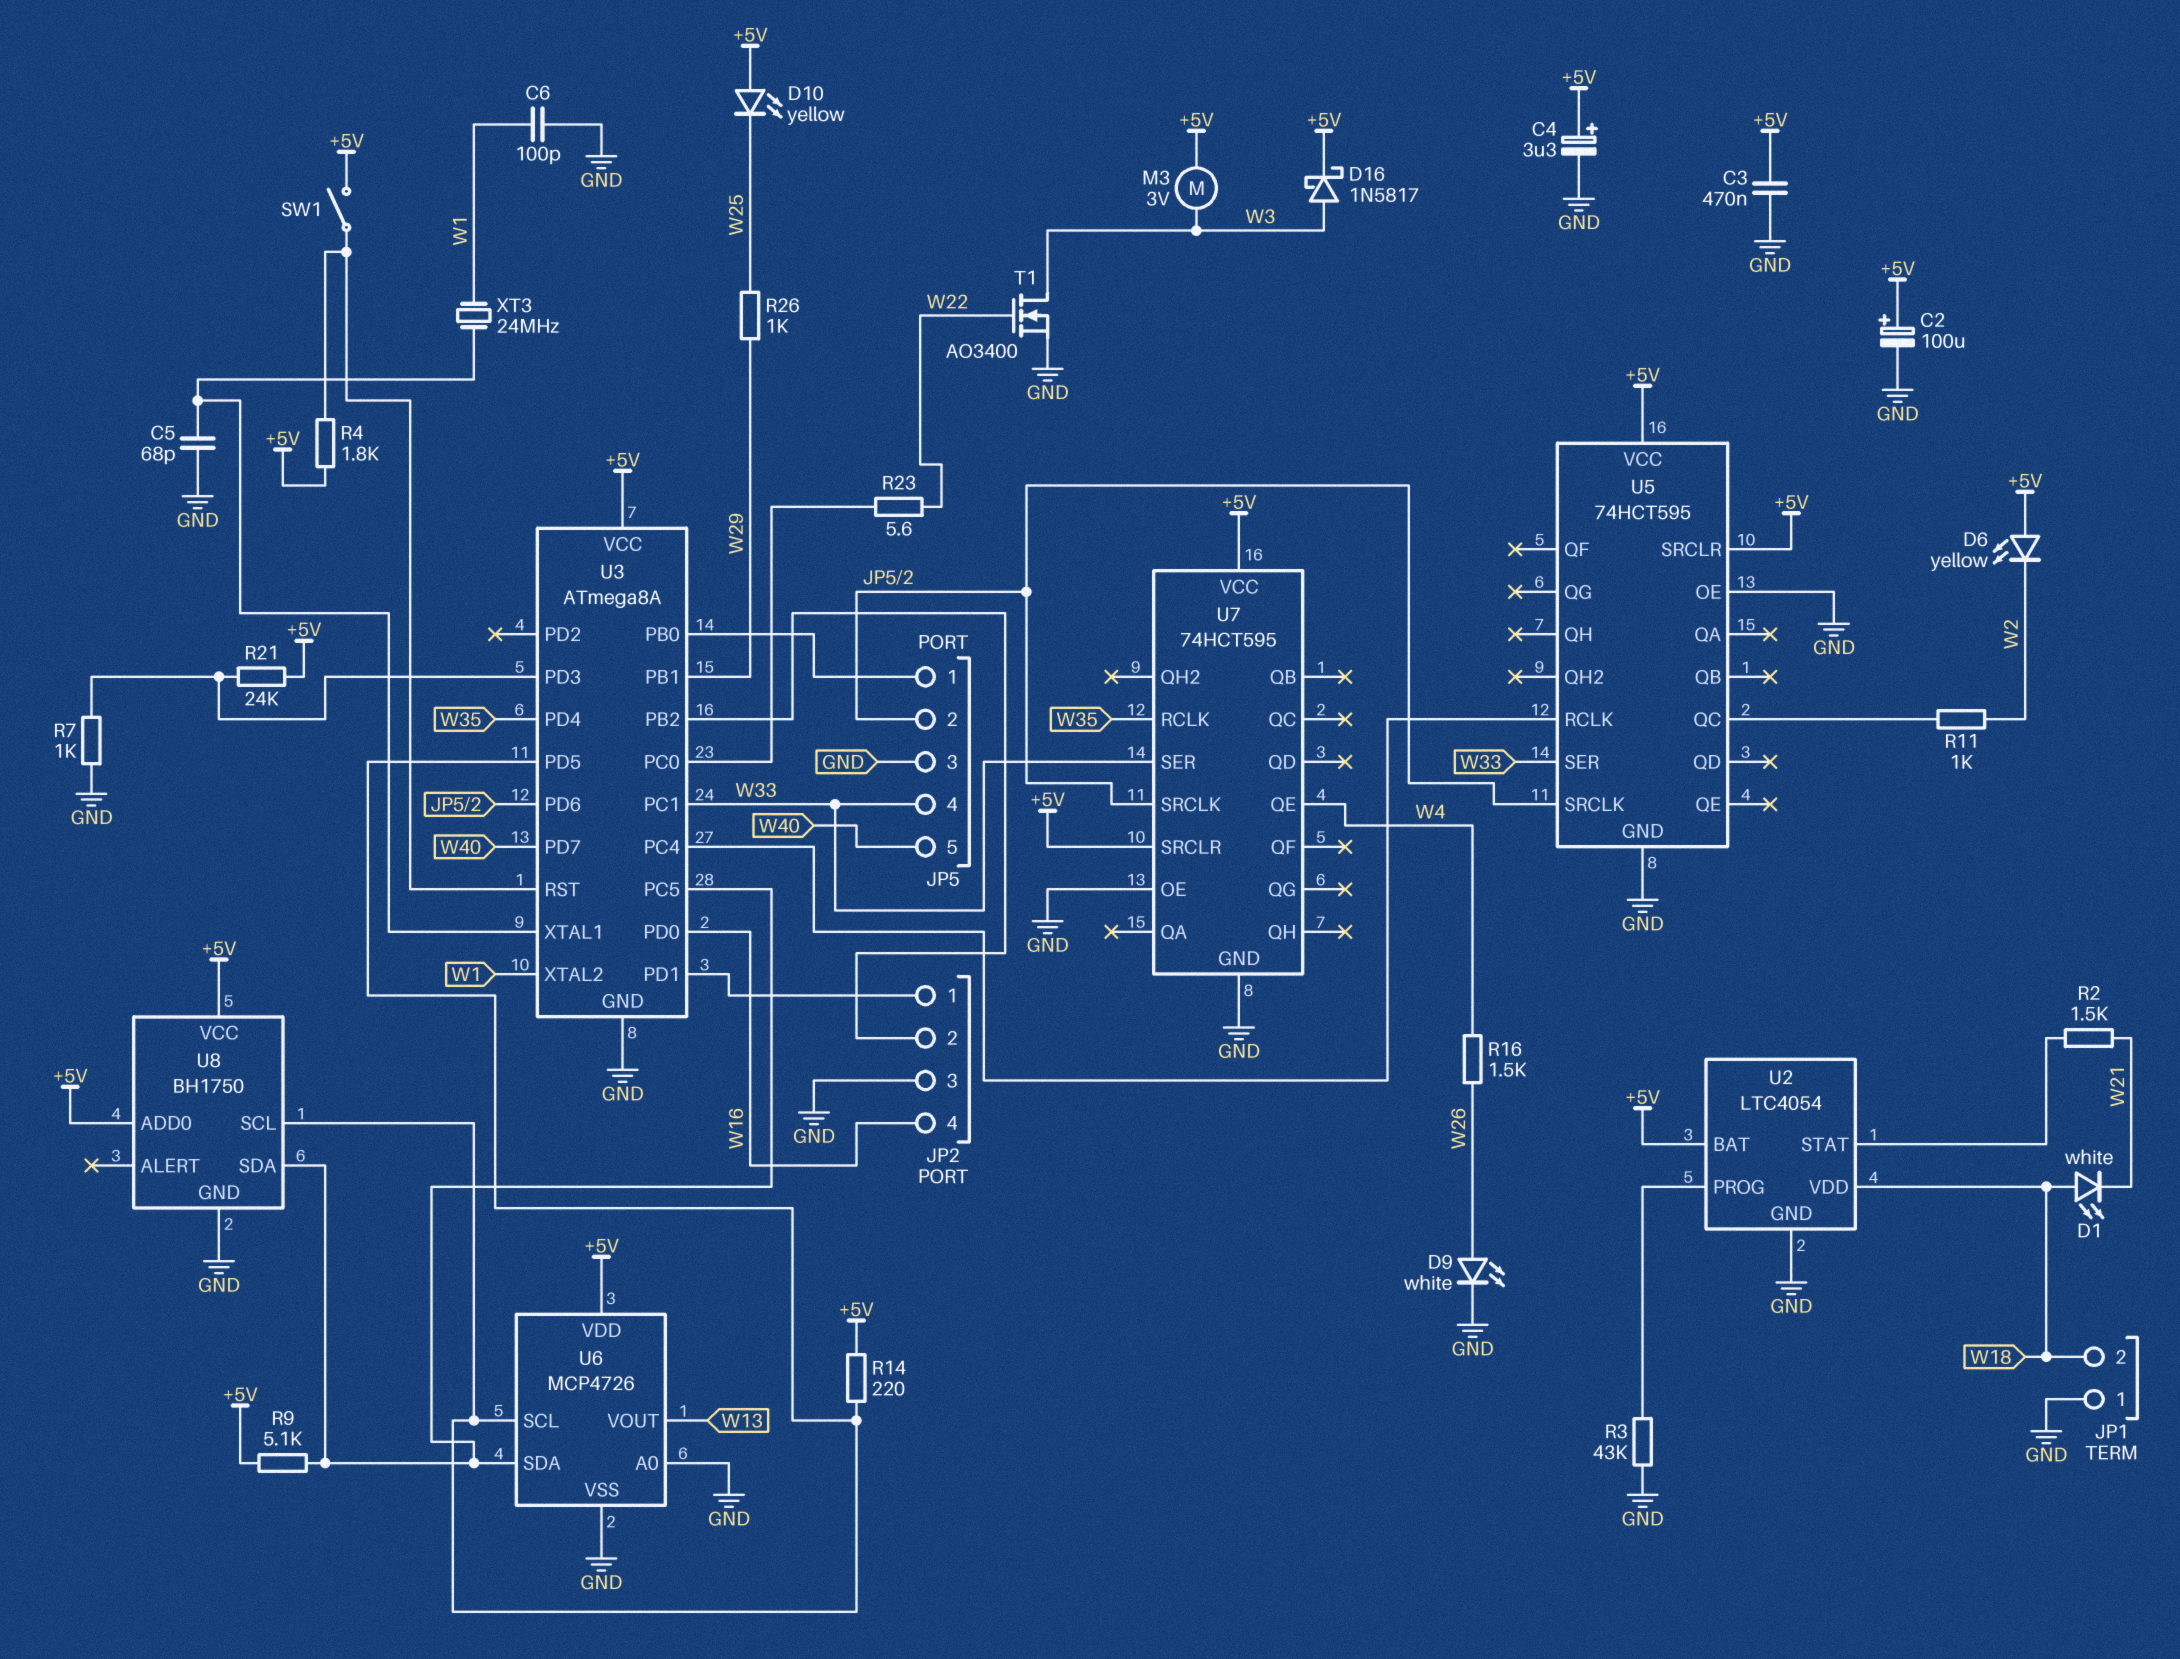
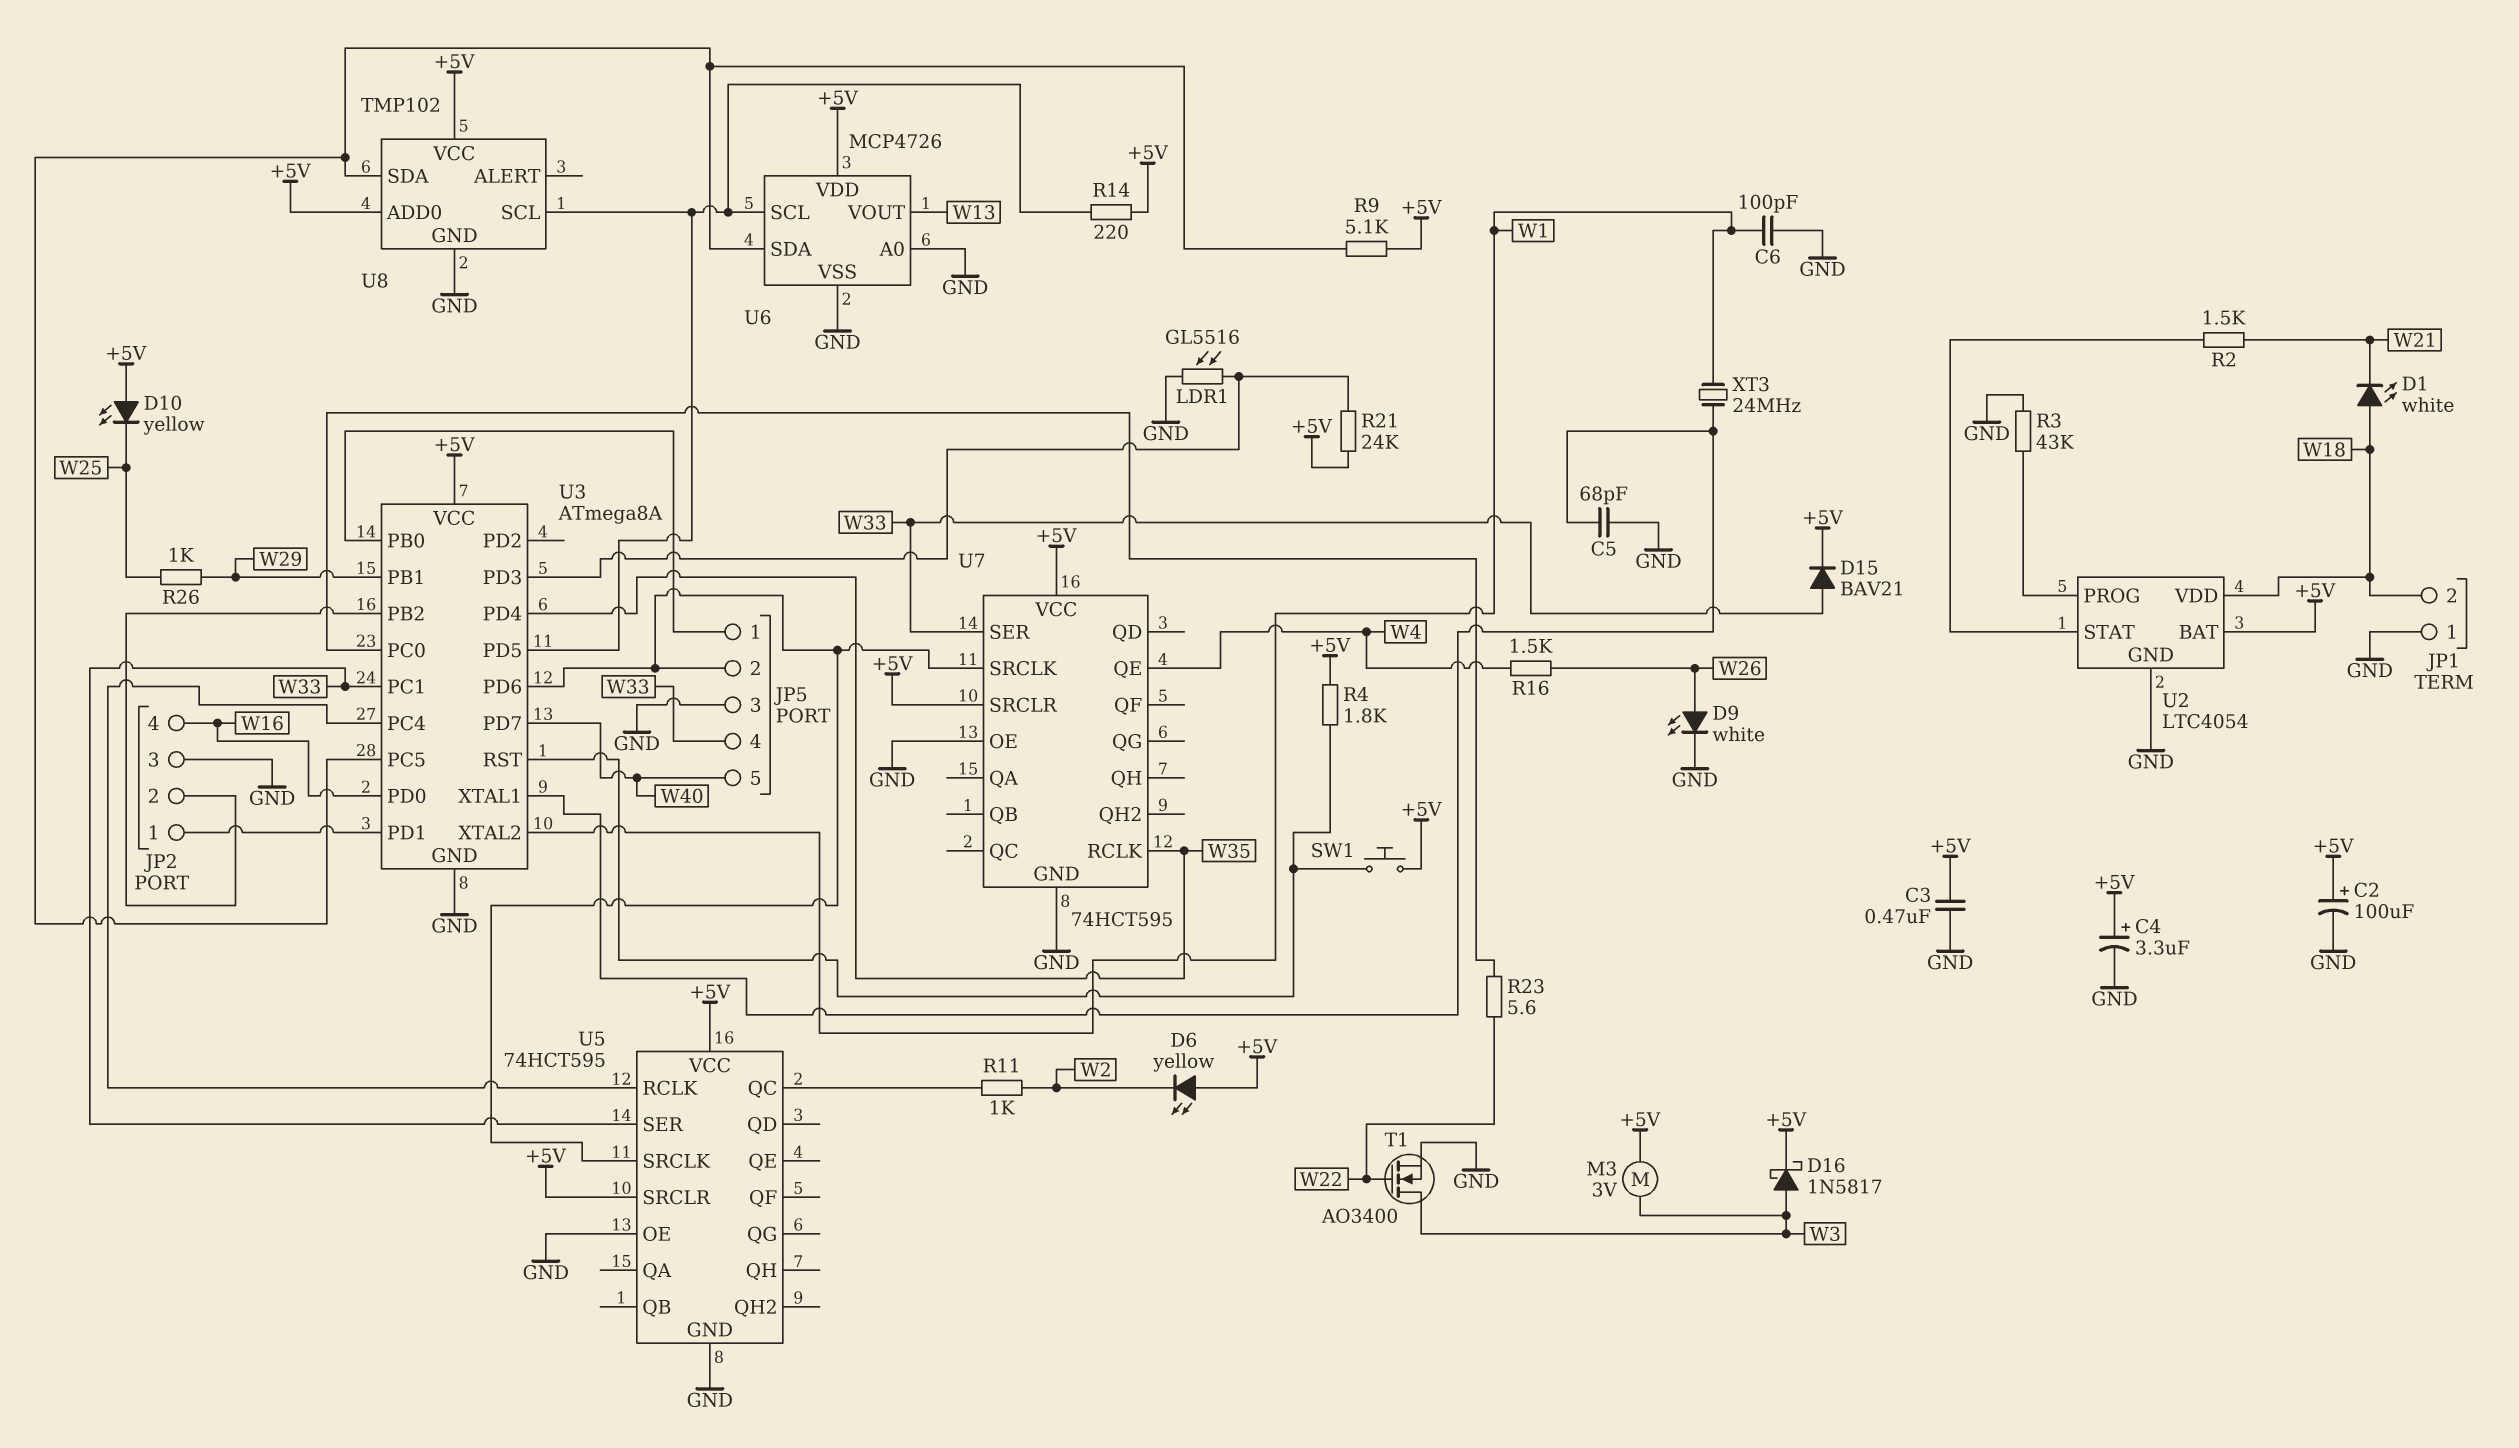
D15: none -> diode BAV21 (A W33, K +5V)
LDR1: none -> GL5516 (GND, U3/PD3)
R7: 1k (GND, U3/PD3) -> none
SW1: switch (+5V, U3/RST) -> button (+5V, U3/RST)
U8: BH1750 -> TMP102

